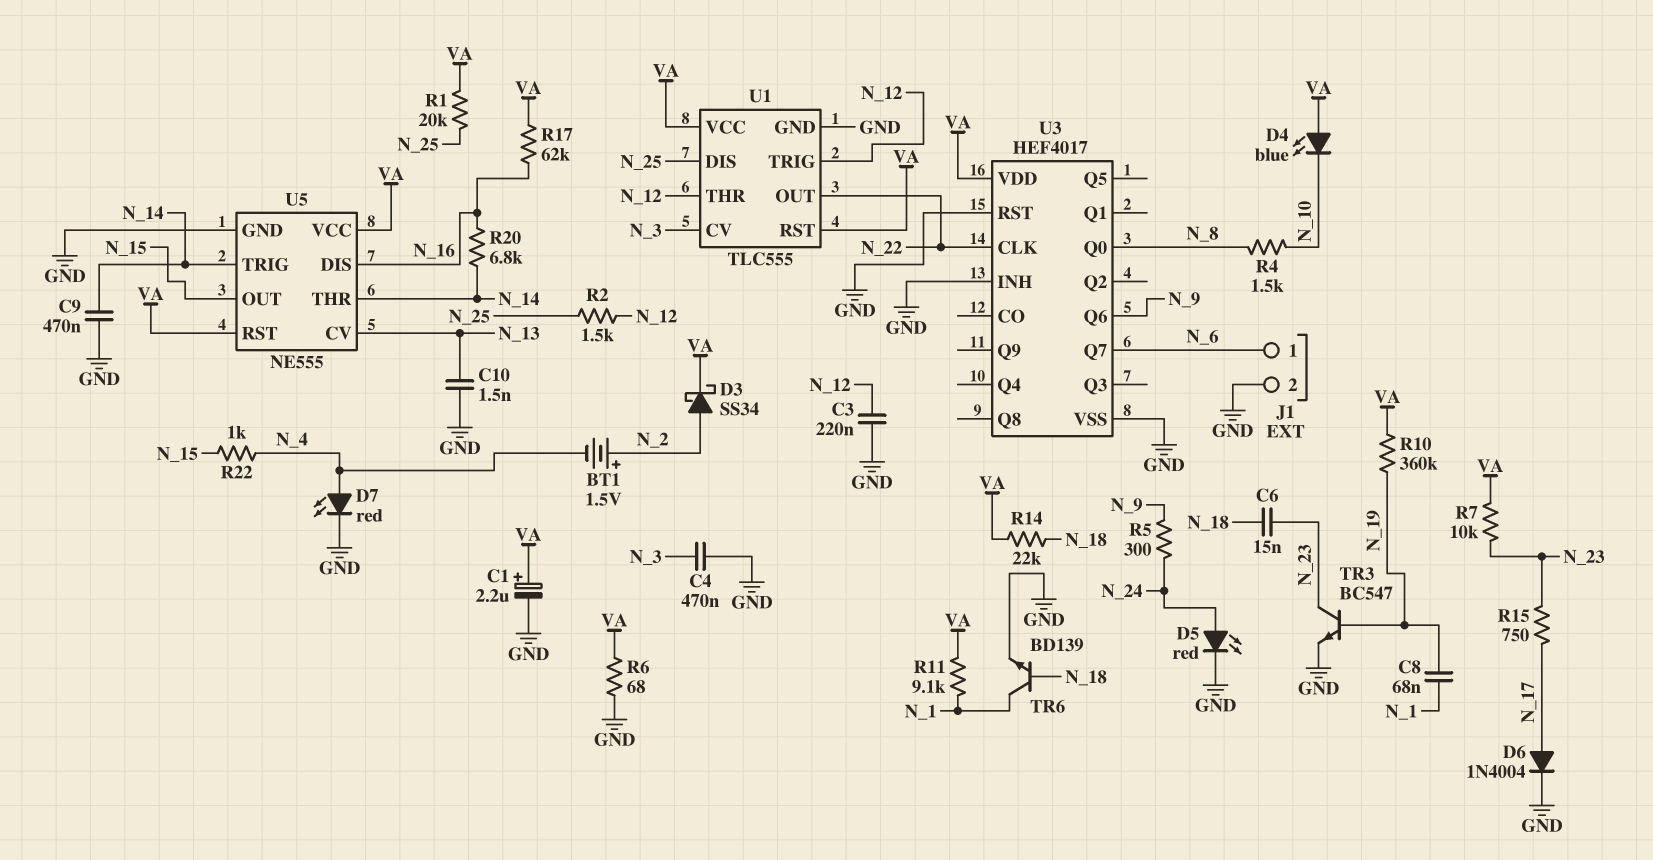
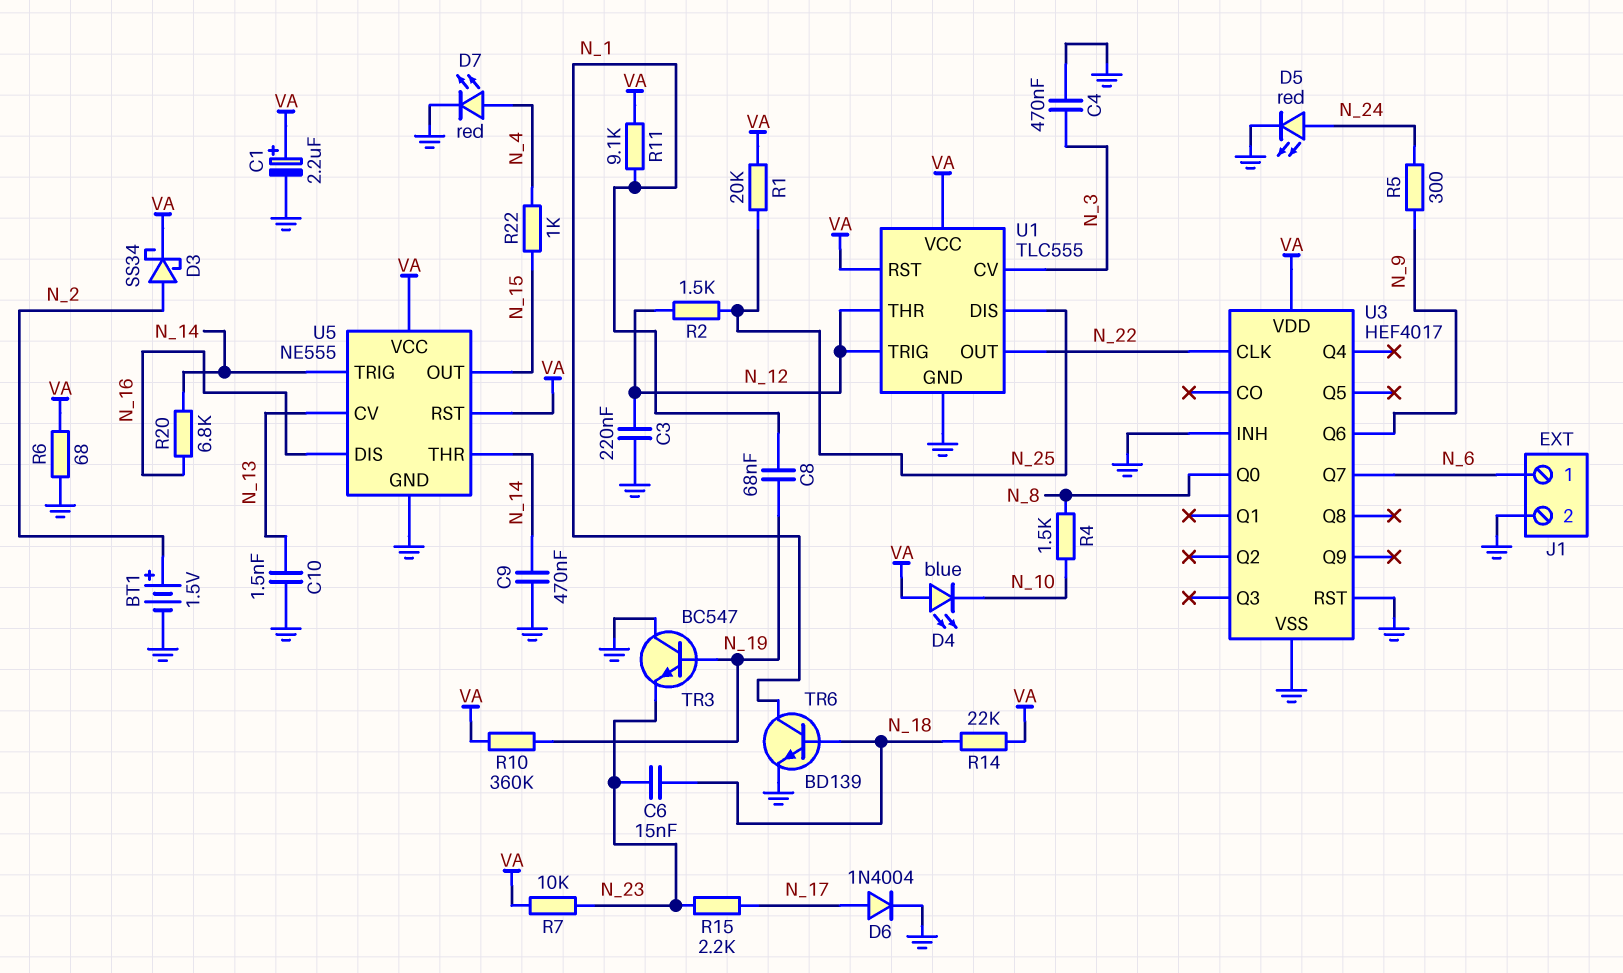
BT1: 1.5V (plus N_2, minus N_4) -> 1.5V (plus N_2, minus GND)
R15: 750 (N_17, N_23) -> 2.2k (N_17, N_23)
R17: 62k (N_16, VA) -> none
TR3: NPN BC547 (B N_19, C N_23, E GND) -> NPN BC547 (B N_19, C GND, E N_23)

